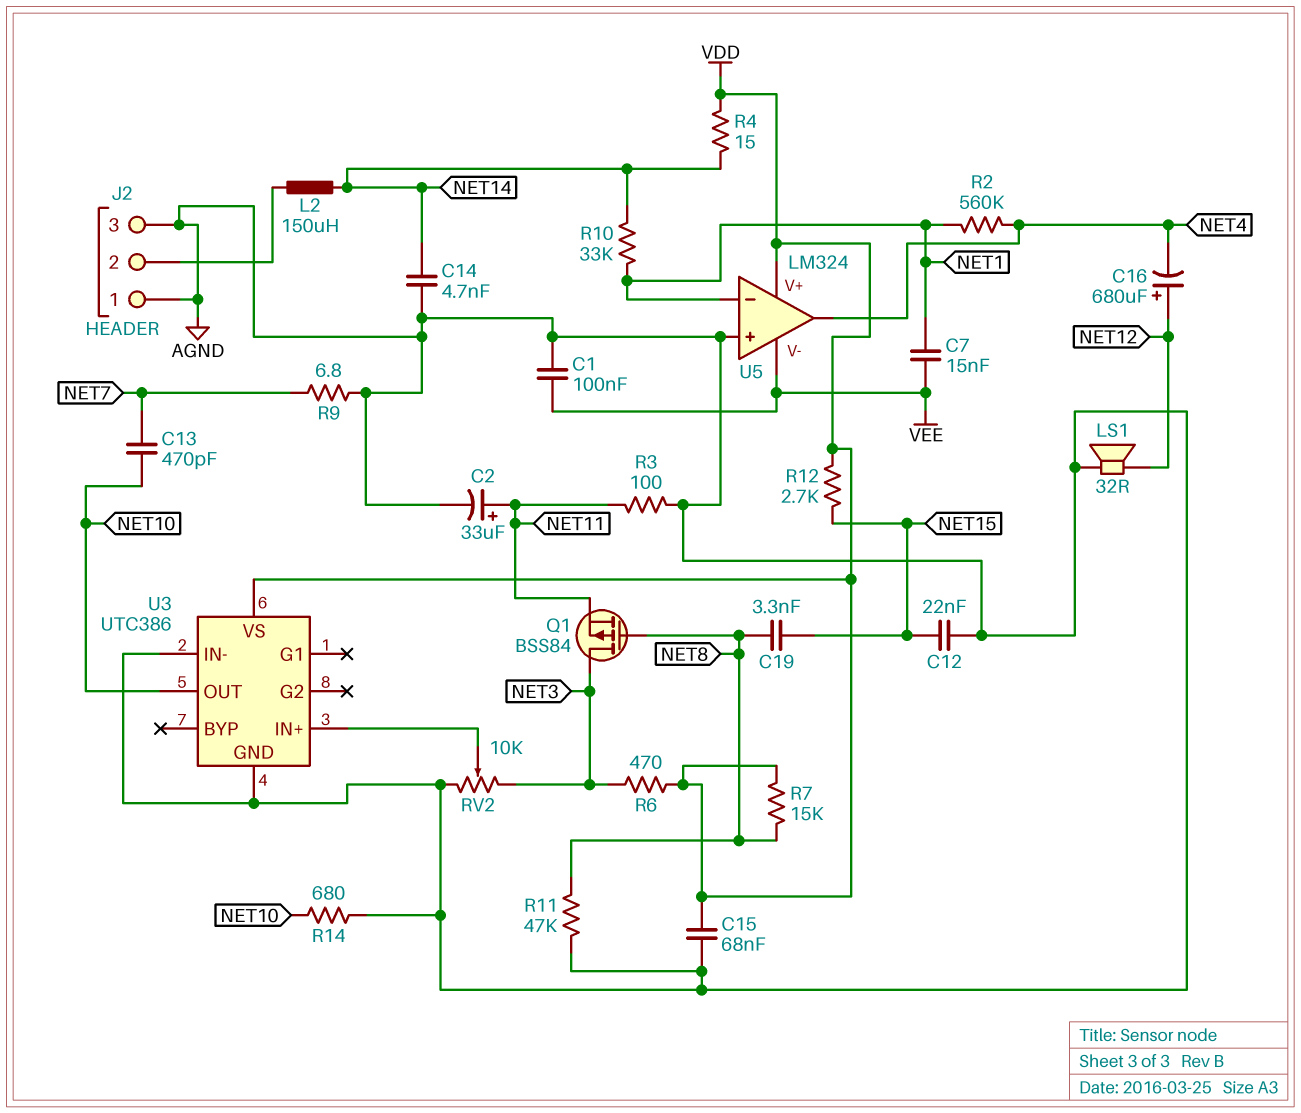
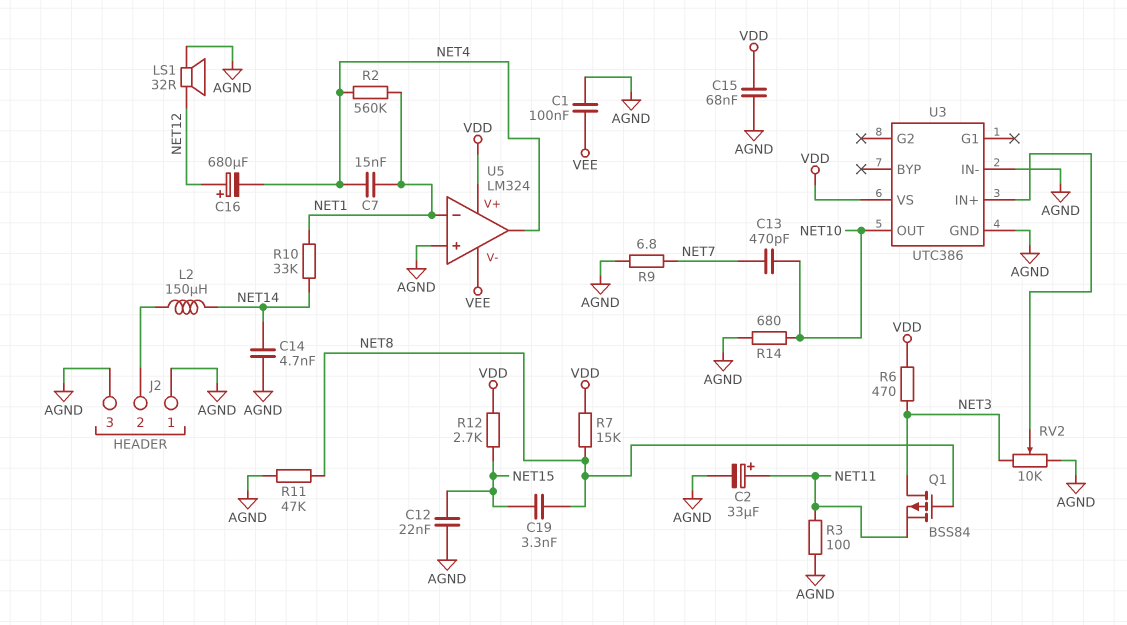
C7: 15nF (NET1, VEE) -> 15nF (NET1, NET4)
R4: 15 (NET14, VDD) -> none

